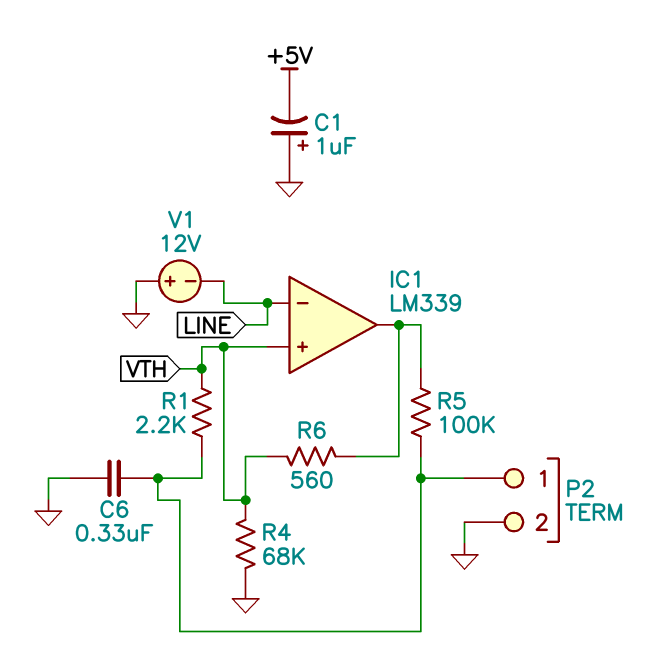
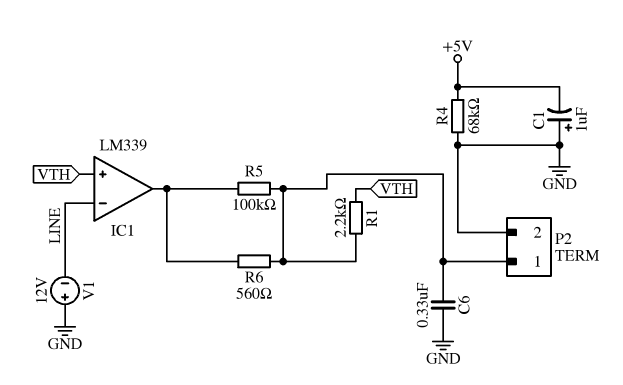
R4: 68k (GND, VTH) -> 68k (+5V, GND)
R6: 560 (IC1/out, VTH) -> 560 (IC1/out, P2/1)

